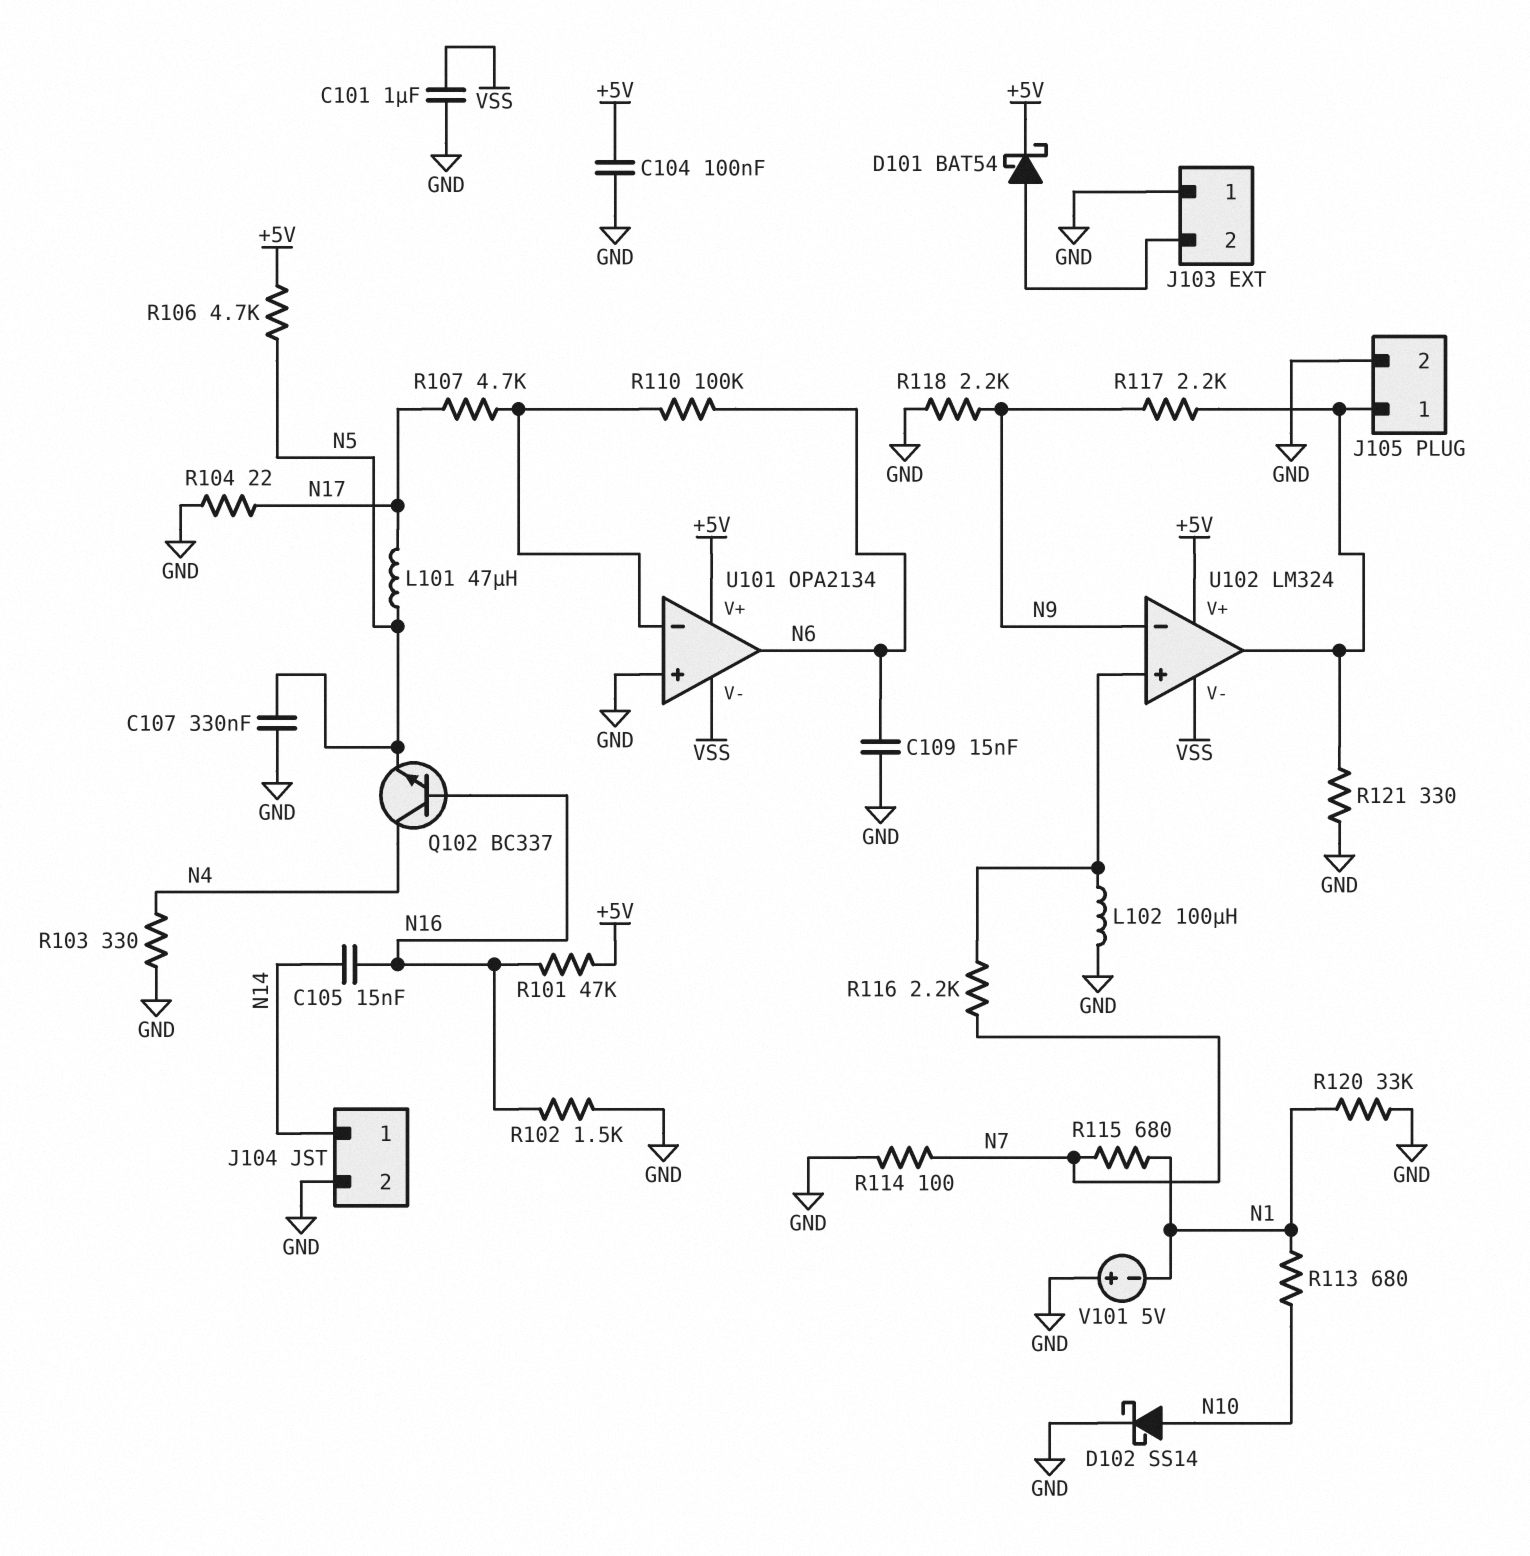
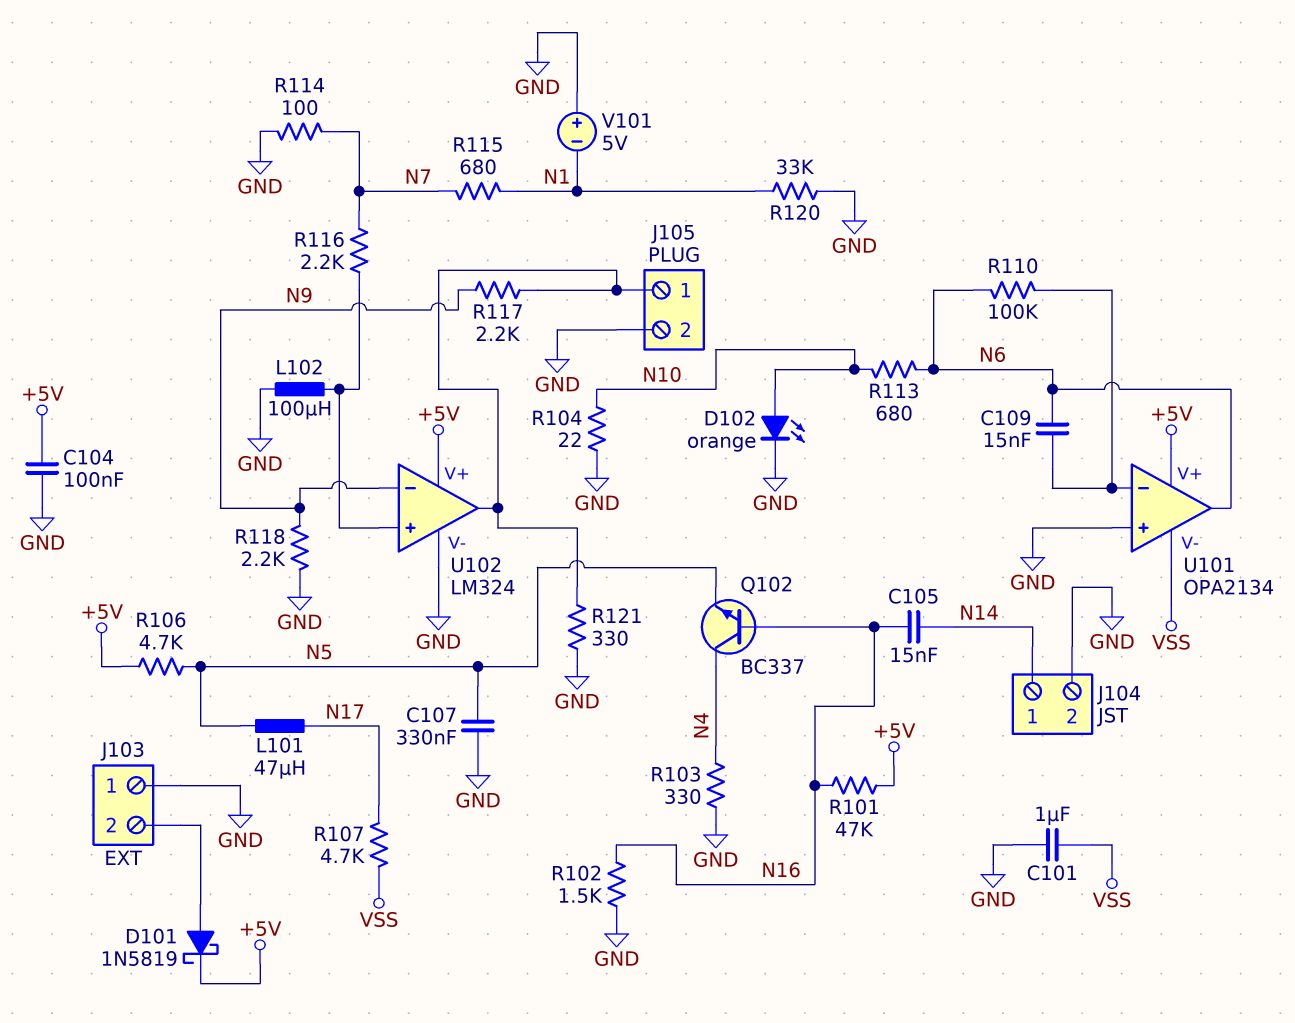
C109: 15nF (GND, N6) -> 15nF (N6, U101/in-)
D101: schottky BAT54 (A J103/2, K +5V) -> schottky 1N5819 (A J103/2, K +5V)
D102: schottky SS14 (A N10, K GND) -> LED orange (A N10, K GND)
R104: 22 (GND, N17) -> 22 (GND, N10)
R107: 4.7k (N17, U101/in-) -> 4.7k (N17, VSS)
R113: 680 (N1, N10) -> 680 (N6, N10)
U102 pin V-: VSS -> GND

